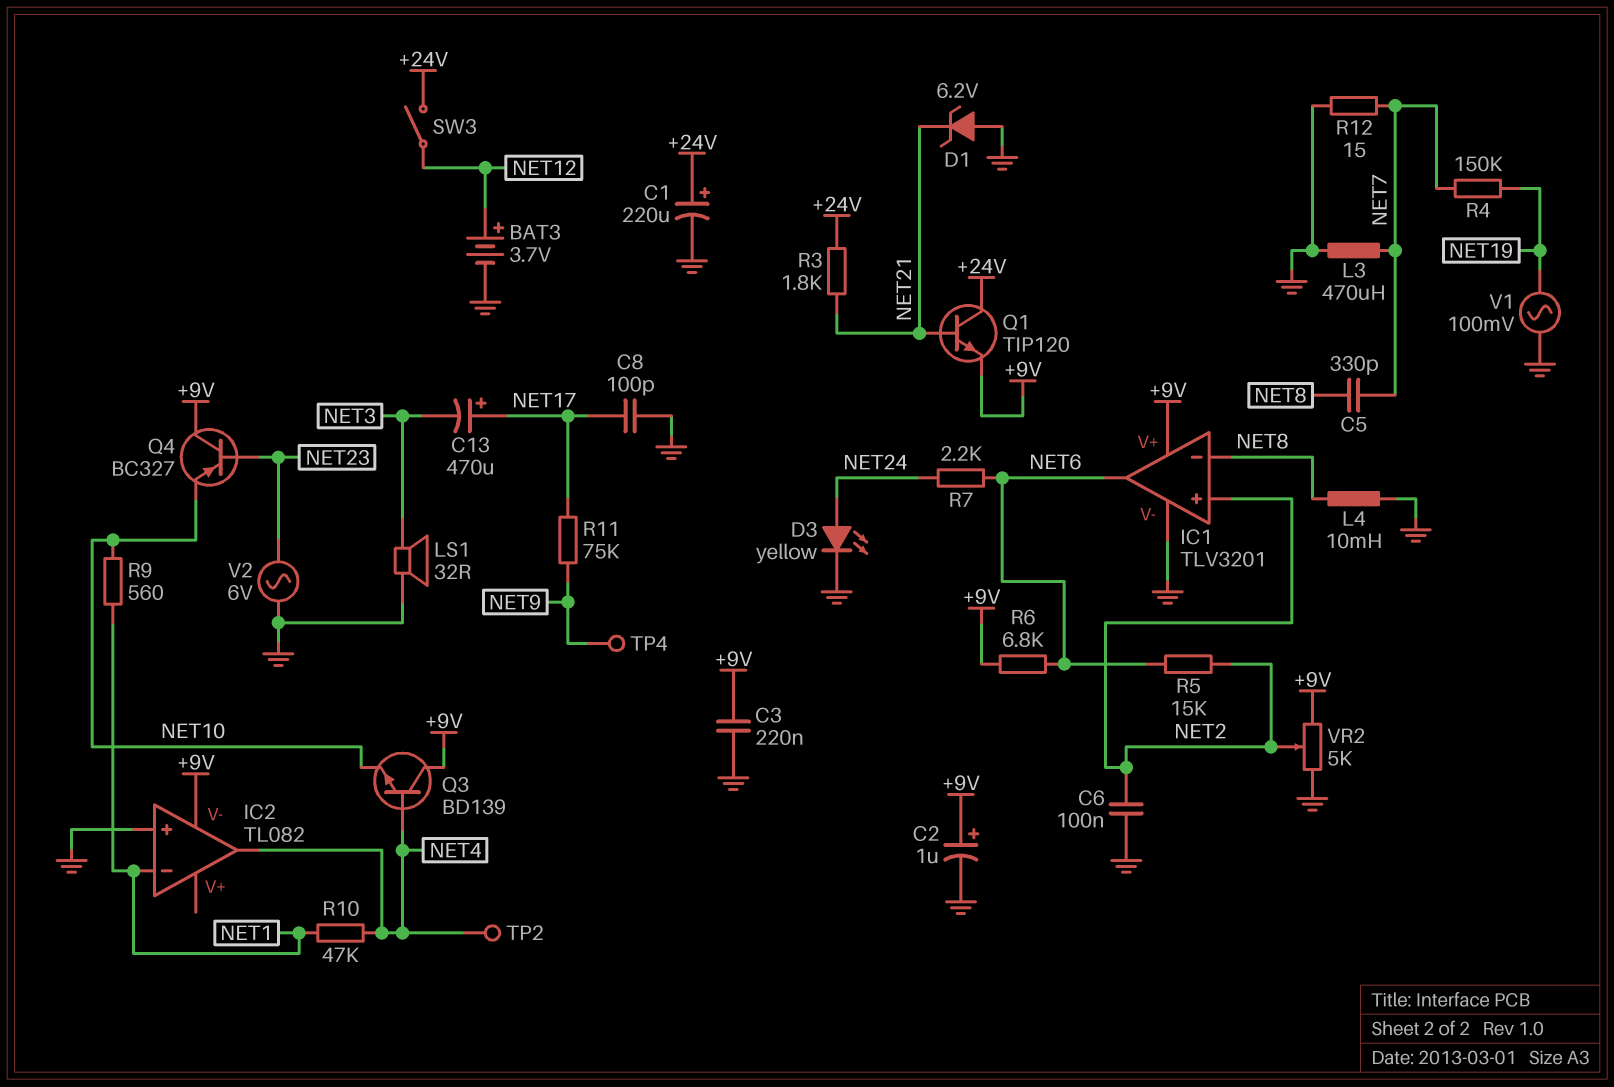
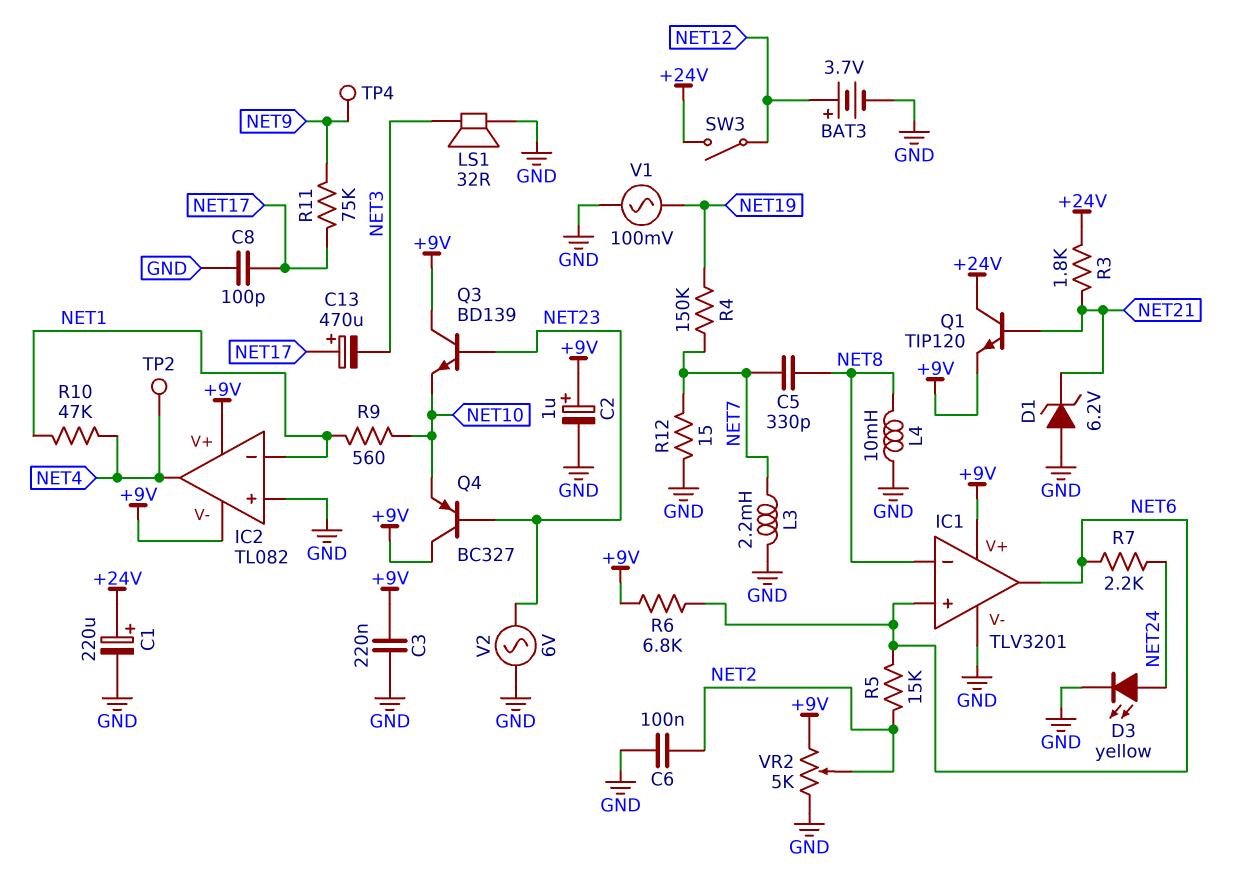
IC1 pin in+: NET2 -> NET6
IC2 pin V+: none -> +9V
L3: 470uH (GND, NET7) -> 2.2mH (GND, NET7)
Q3: NPN BD139 (B NET4, C +9V, E NET10) -> NPN BD139 (B NET23, C +9V, E NET10)

